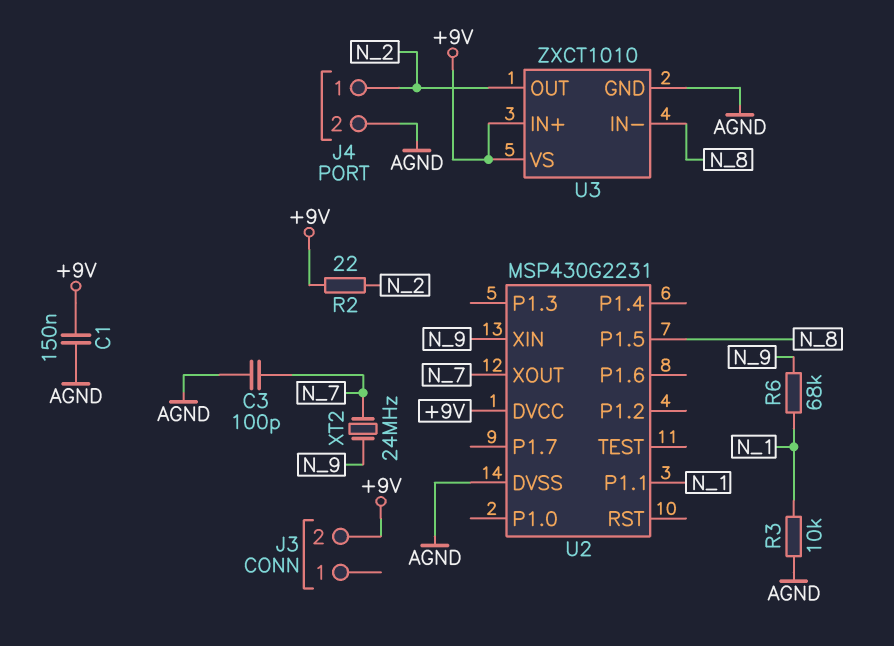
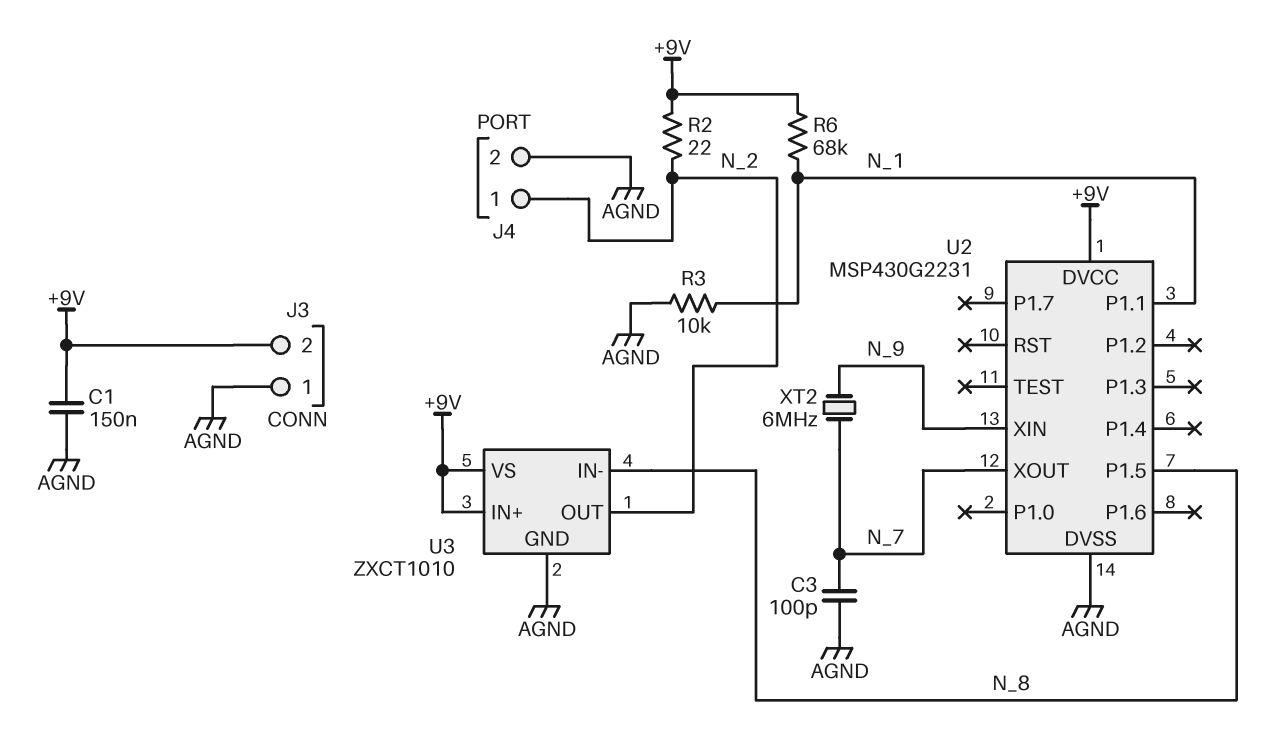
J3 pin 1: none -> AGND
R6: 68k (N_1, N_9) -> 68k (+9V, N_1)
XT2: 24MHz (N_7, N_9) -> 6MHz (N_7, N_9)

